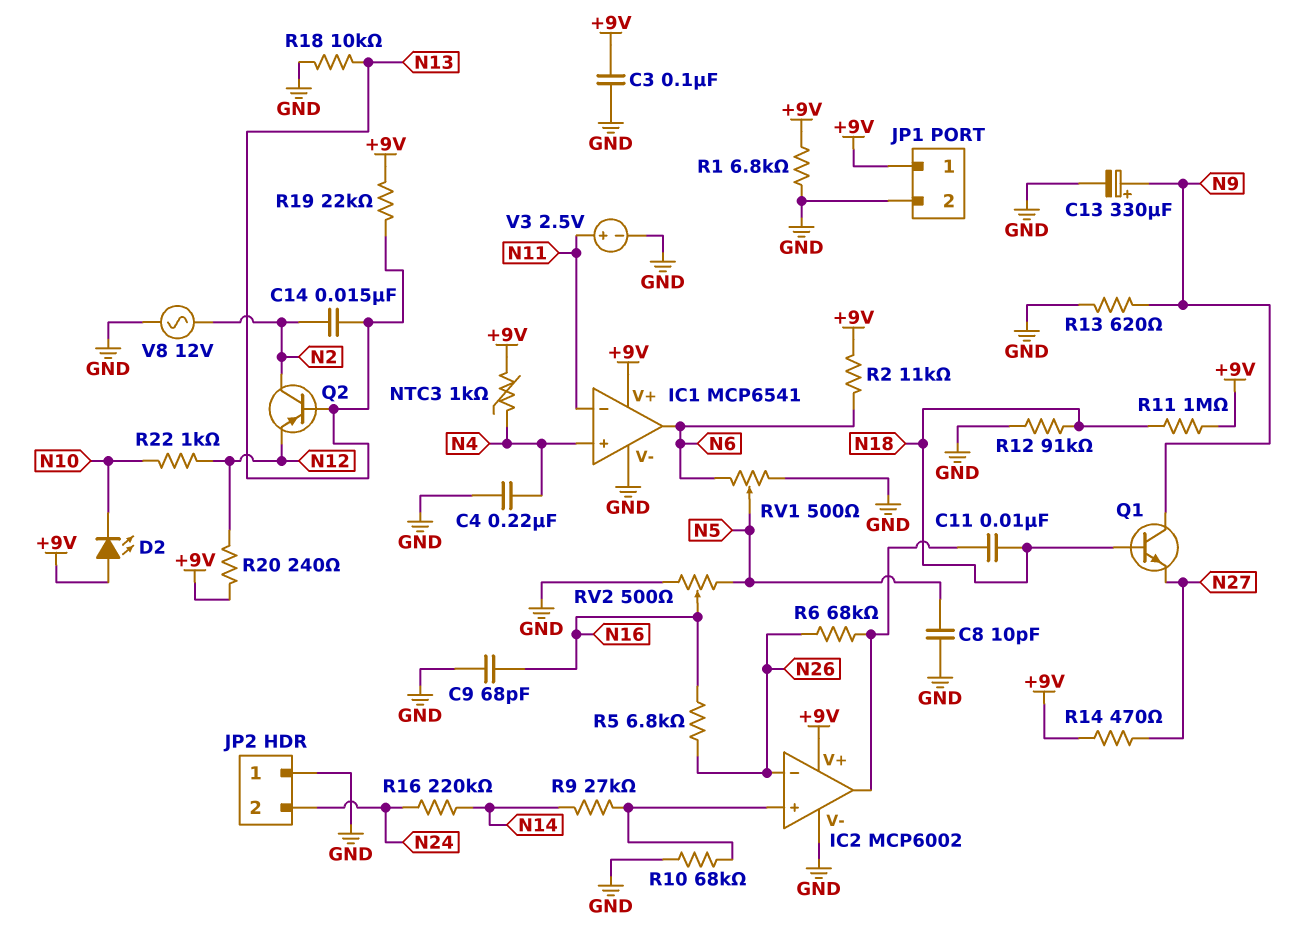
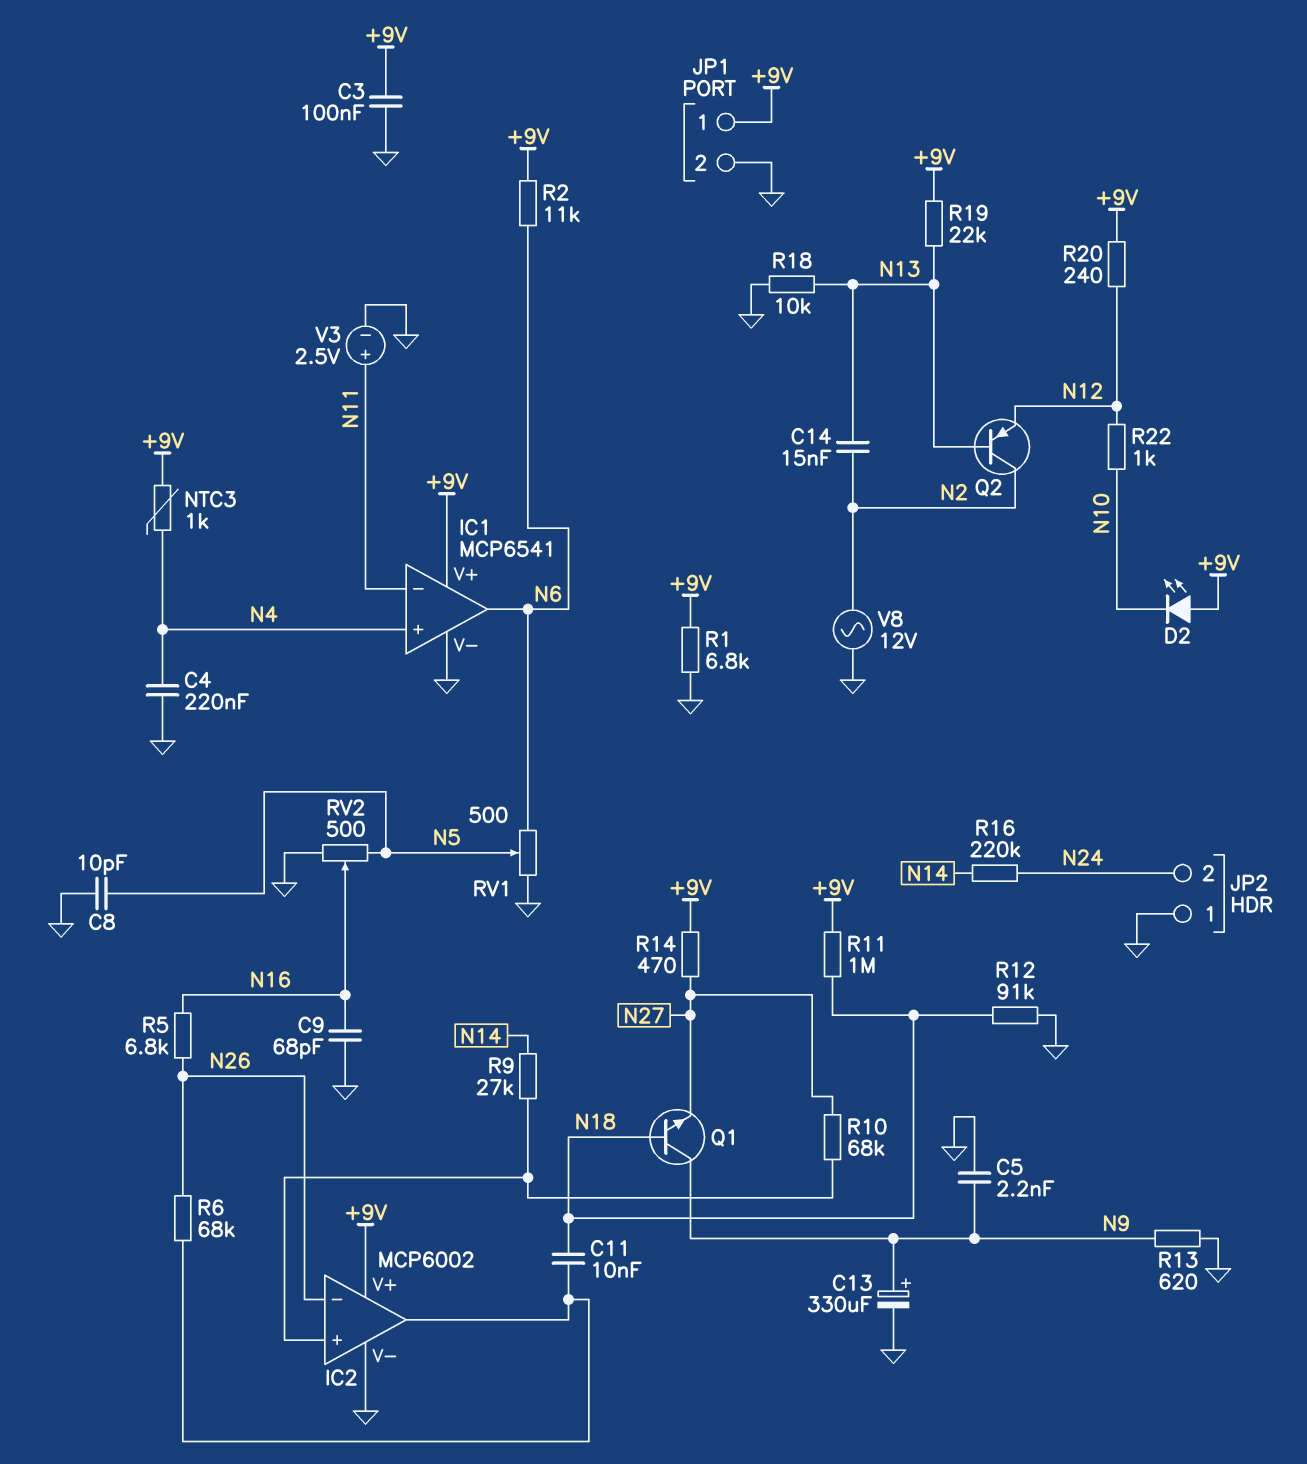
C5: none -> 2.2nF (GND, N9)
R10: 68k (GND, IC2/in+) -> 68k (IC2/in+, N27)

